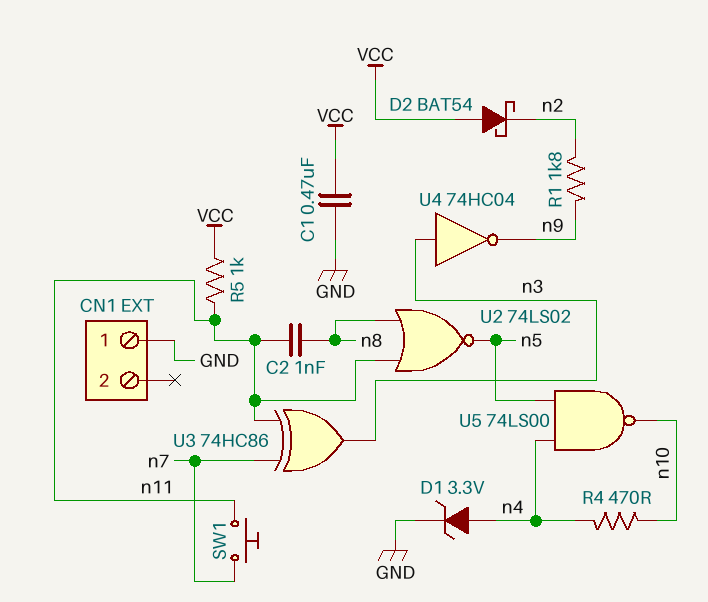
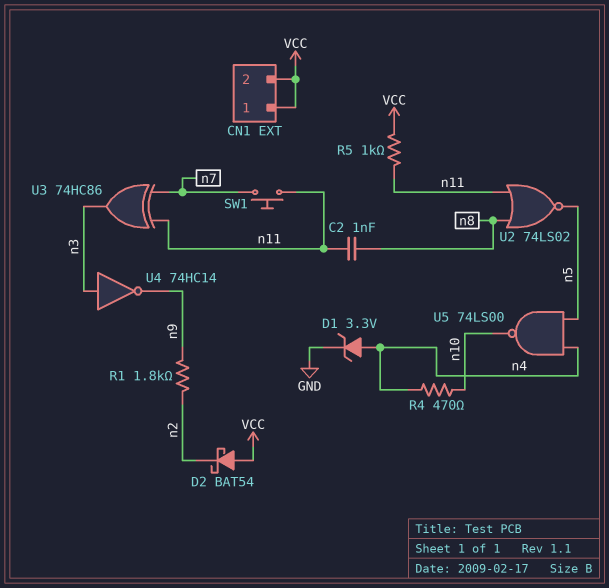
C1: 470nF (GND, VCC) -> none
CN1 pin 1: GND -> VCC
CN1 pin 2: none -> VCC
U4: NOT 74HC04 (in n3, out n9) -> NOT 74HC14 (in n3, out n9)

